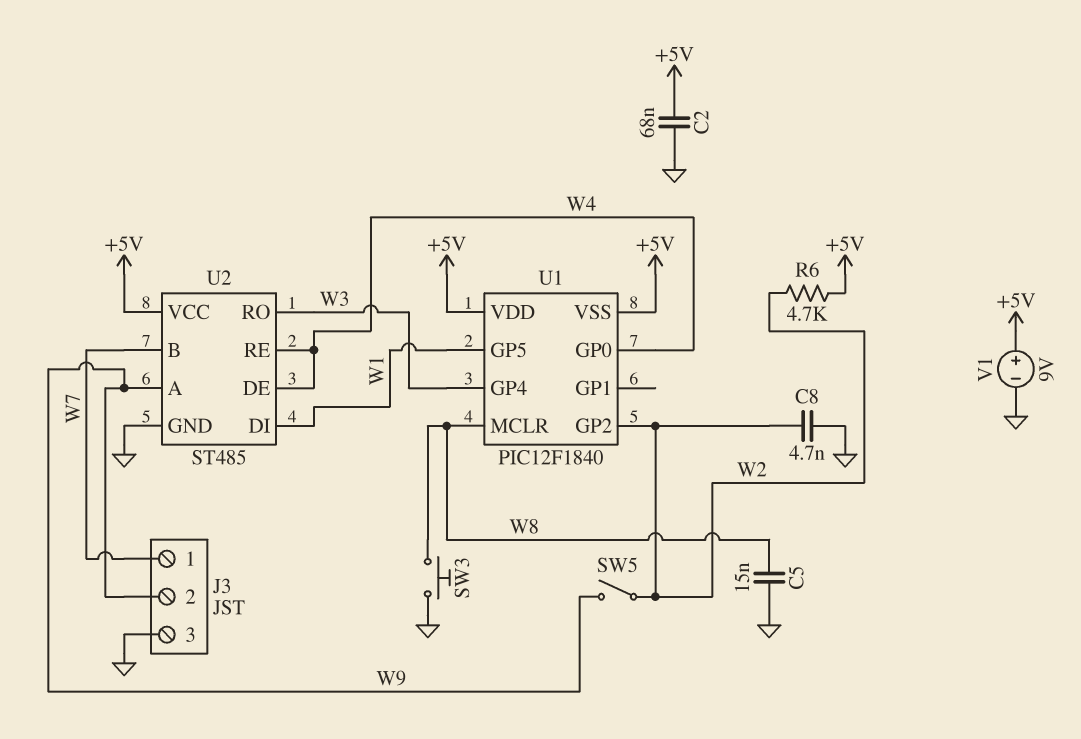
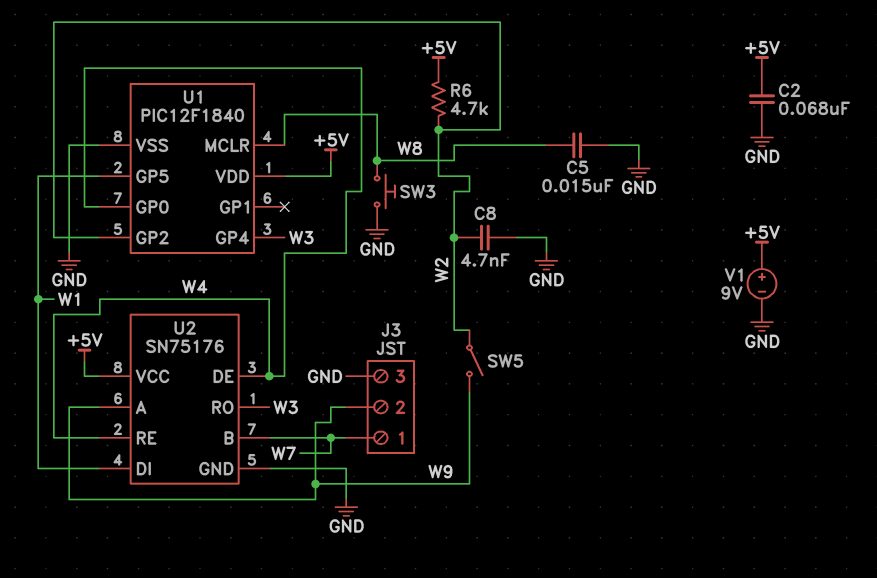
U1 pin VSS: +5V -> GND
U2: ST485 -> SN75176

